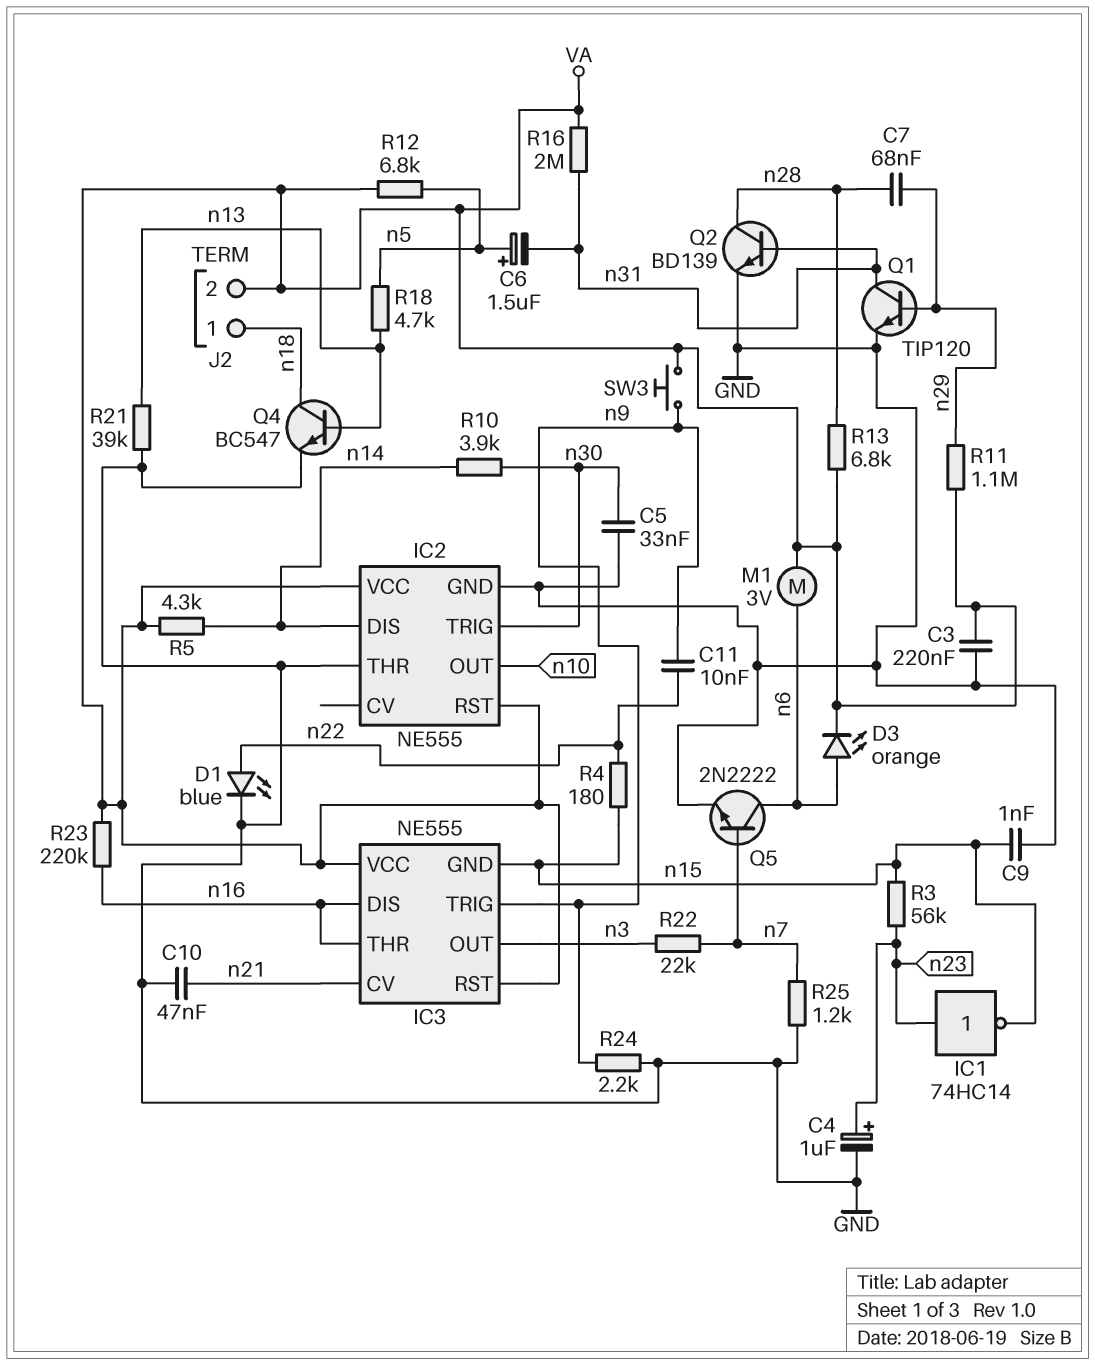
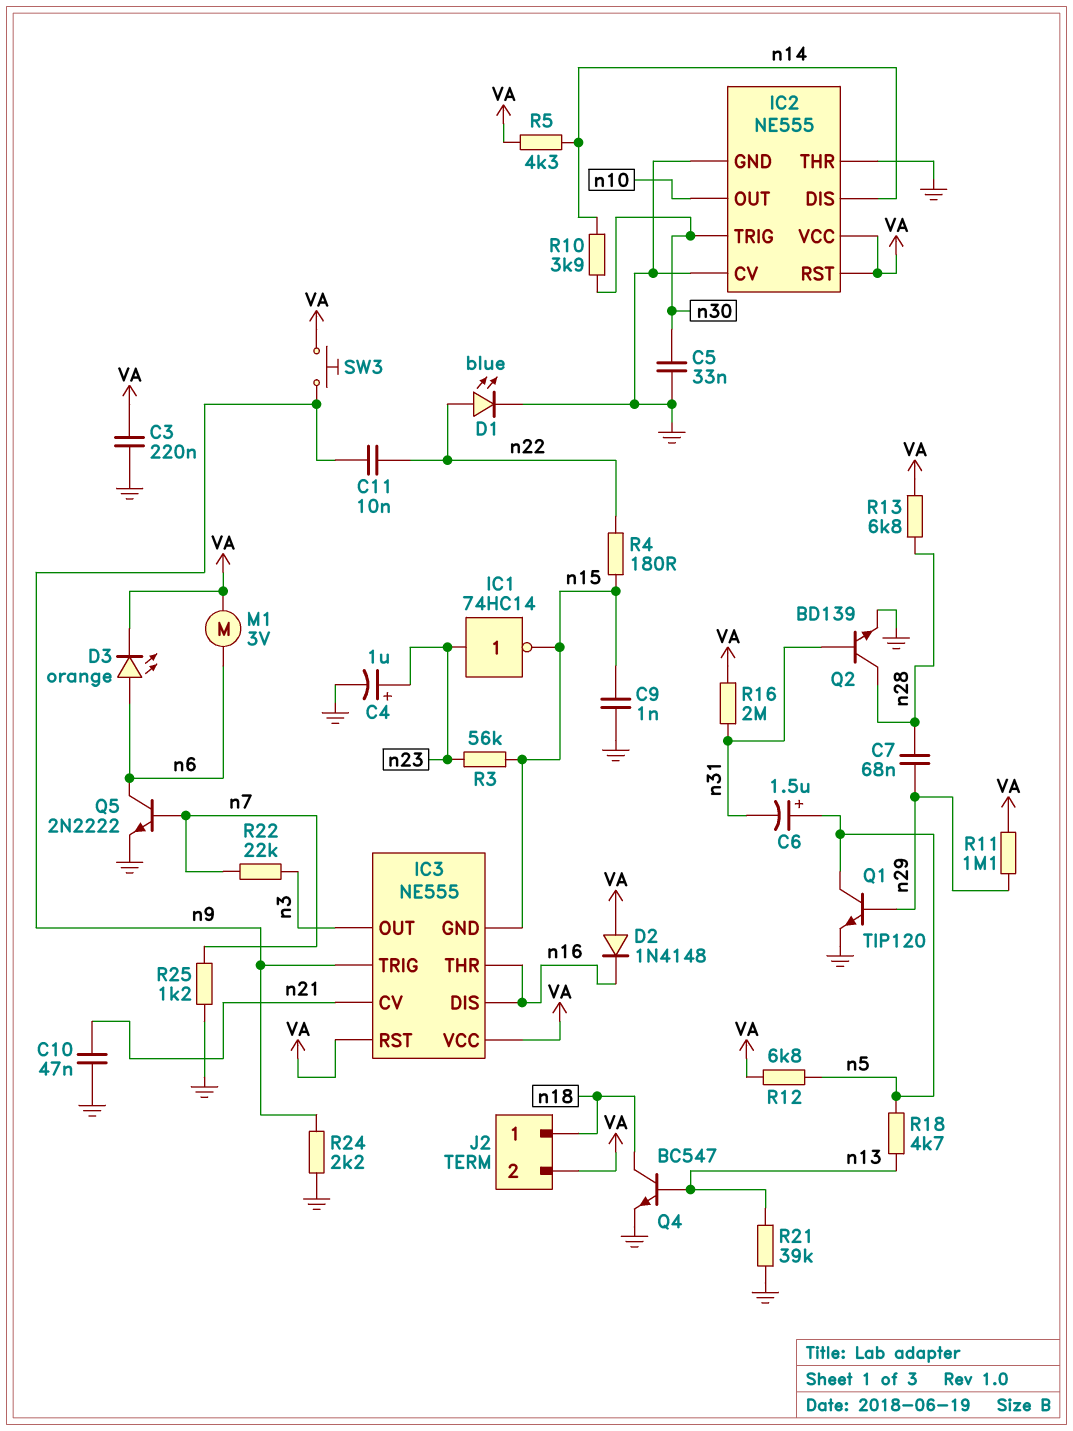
D2: none -> diode 1N4148 (A VA, K n16)
IC2 pin CV: none -> GND
Q1: NPN TIP120 (B n29, C n31, E GND) -> NPN TIP120 (B n29, C n5, E GND)
R23: 220k (VA, n16) -> none

